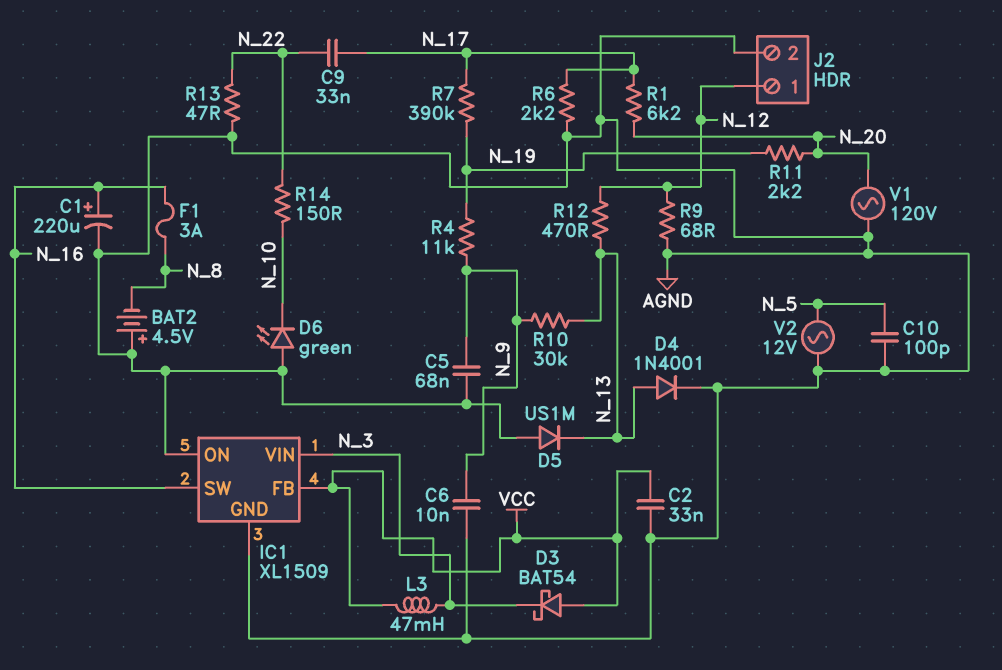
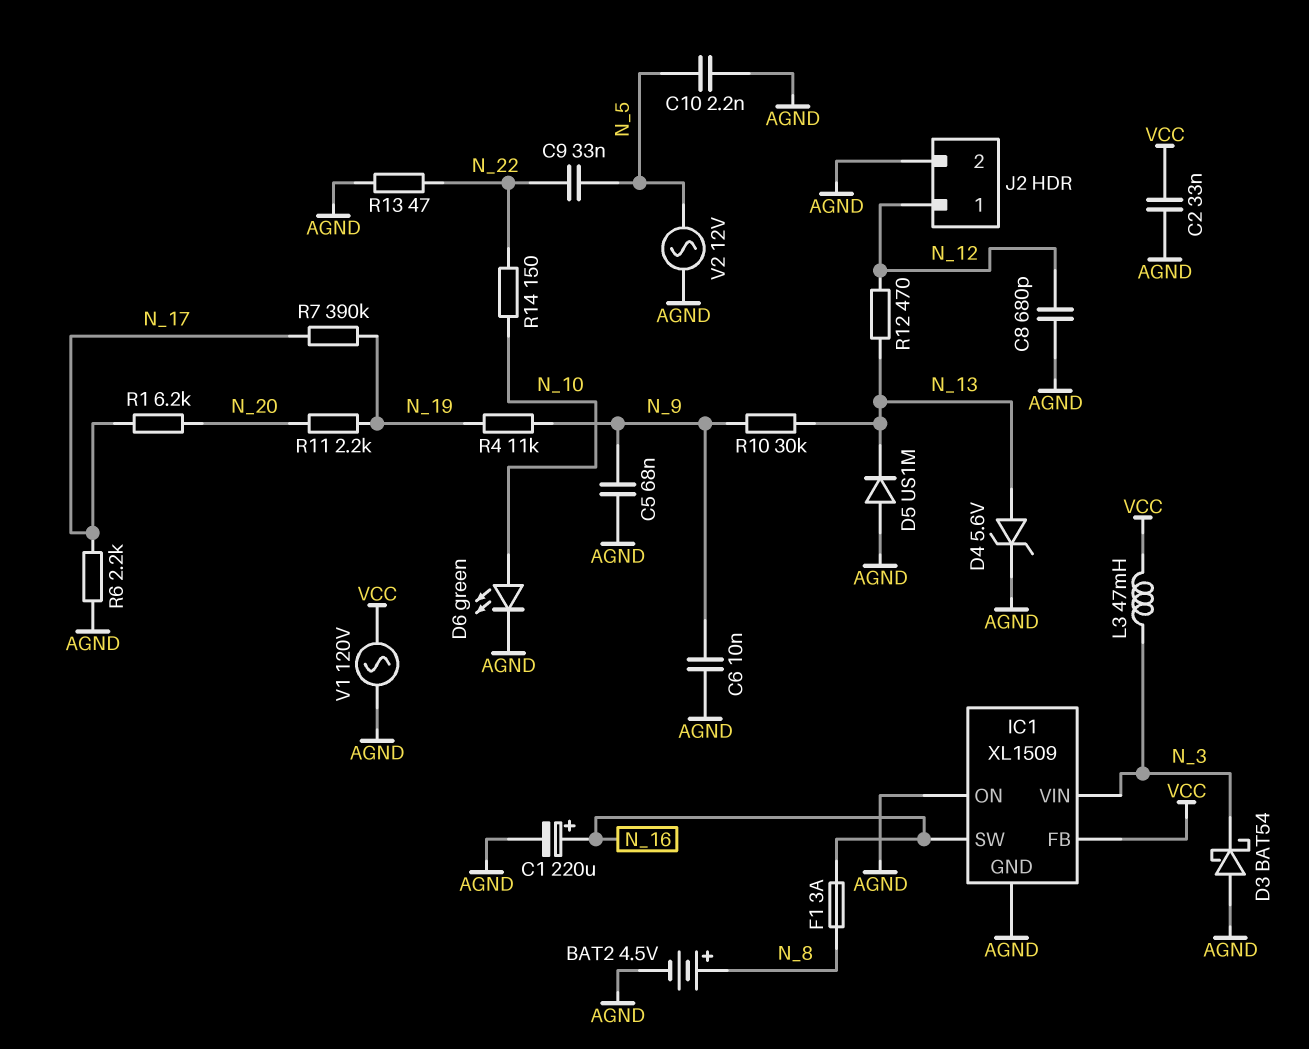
BAT2: 4.5V (plus AGND, minus N_8) -> 4.5V (plus N_8, minus AGND)
C8: none -> 680pF (AGND, N_12)
C9: 33nF (N_17, N_22) -> 33nF (N_5, N_22)
C10: 100pF (AGND, N_5) -> 2.2nF (AGND, N_5)
D3: schottky BAT54 (A VCC, K N_3) -> schottky BAT54 (A AGND, K N_3)
D4: diode 1N4001 (A N_13, K AGND) -> zener 5.6V (A N_13, K AGND)
D6: LED green (A AGND, K N_10) -> LED green (A N_10, K AGND)
R9: 68 (AGND, N_12) -> none
V1: AC 120V (AGND, N_20) -> AC 120V (AGND, VCC)

